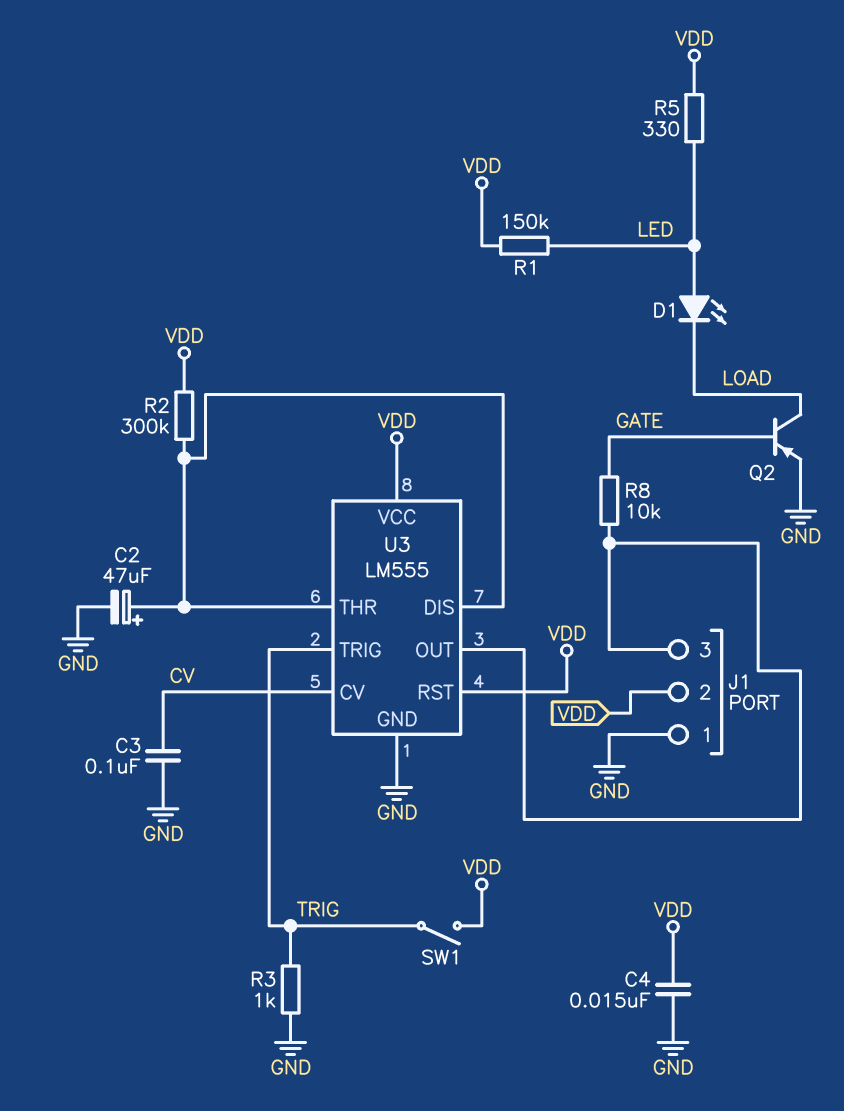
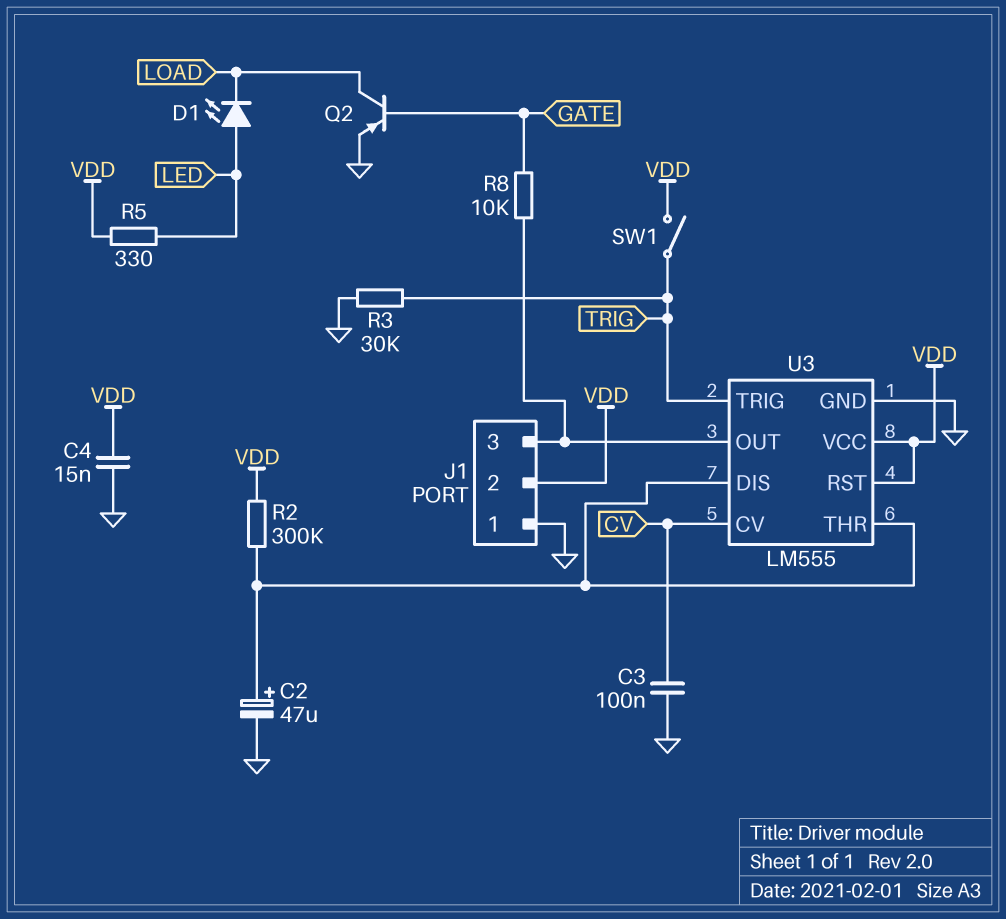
R1: 150k (LED, VDD) -> none
R3: 1k (GND, TRIG) -> 30k (GND, TRIG)

